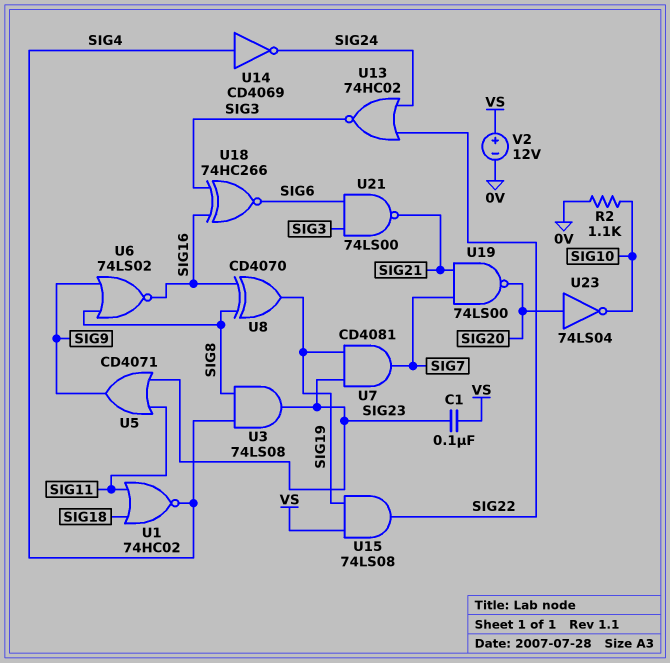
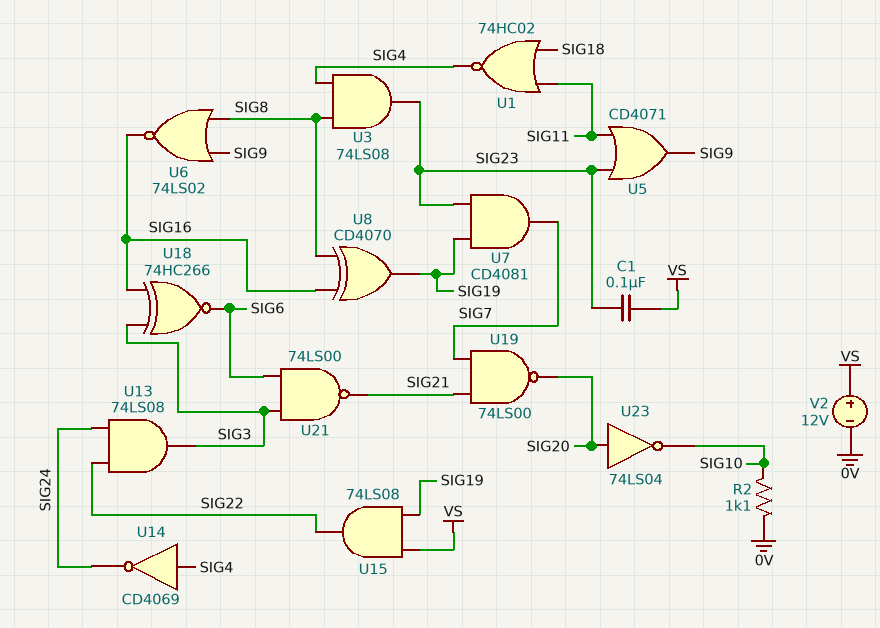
U13: NOR 74HC02 (in SIG22, in SIG24, out SIG3) -> AND 74LS08 (in SIG22, in SIG24, out SIG3)

